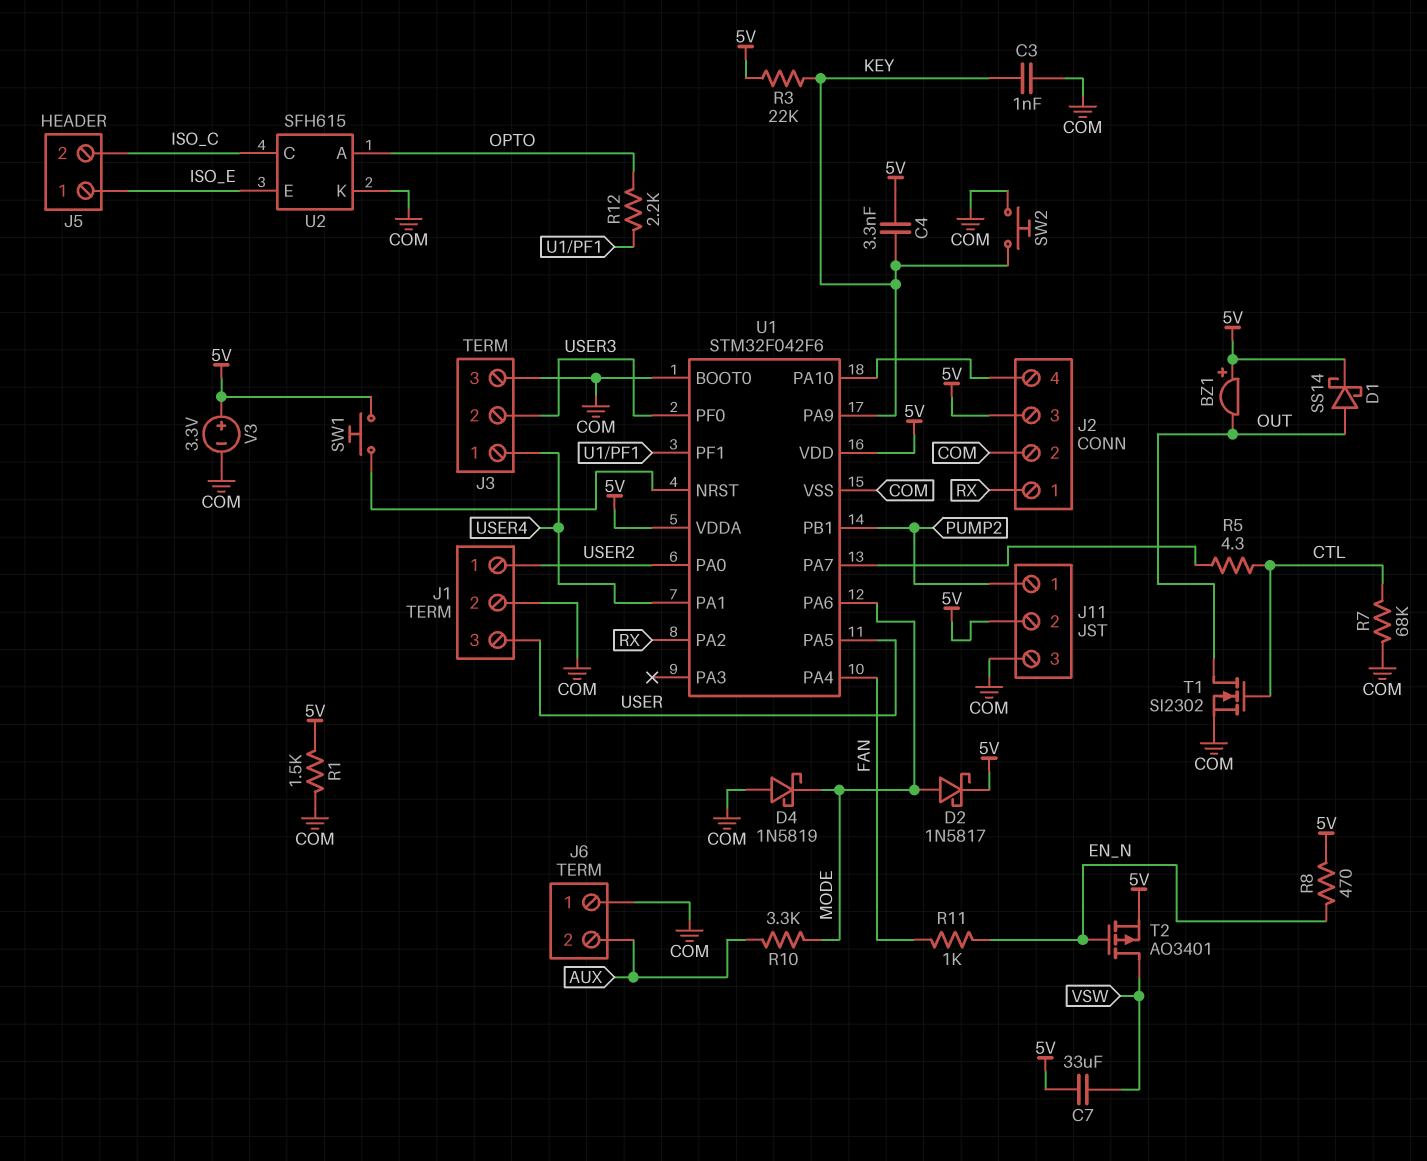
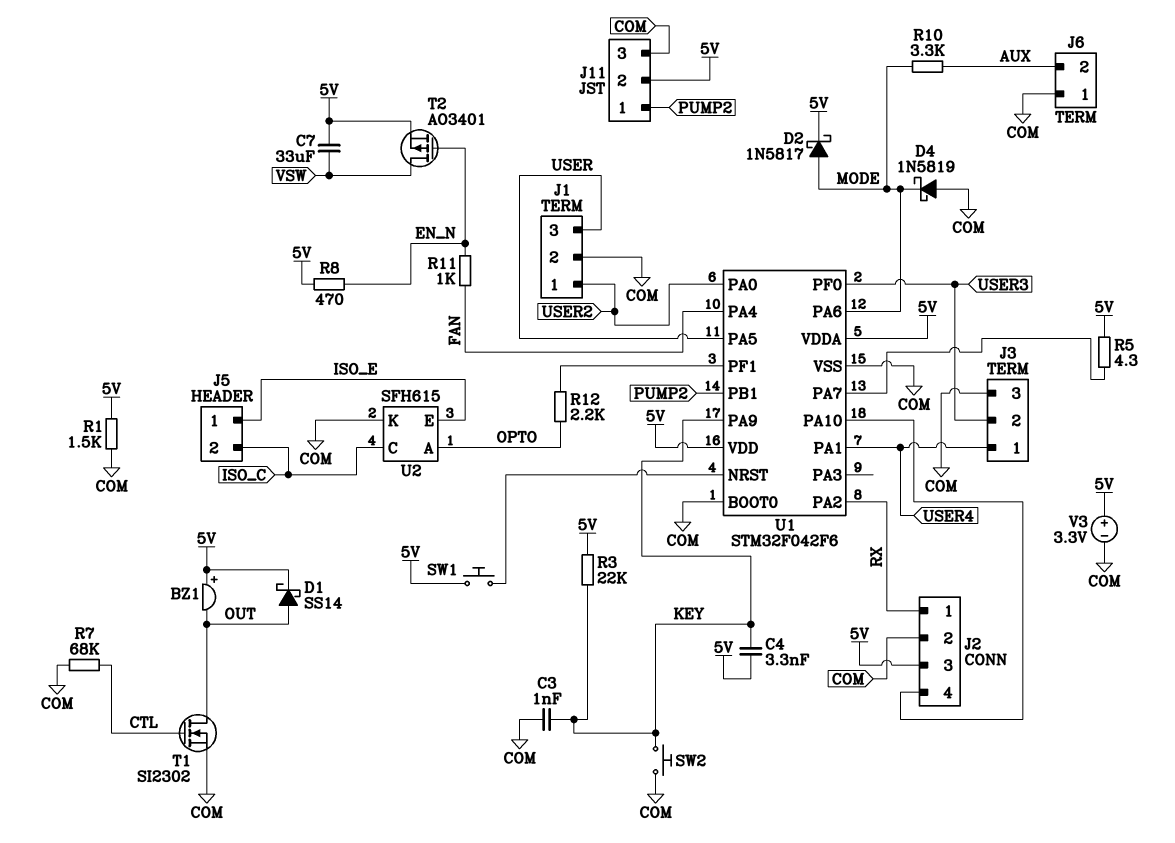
R5: 4.3 (CTL, U1/PA7) -> 4.3 (5V, U1/PA7)

